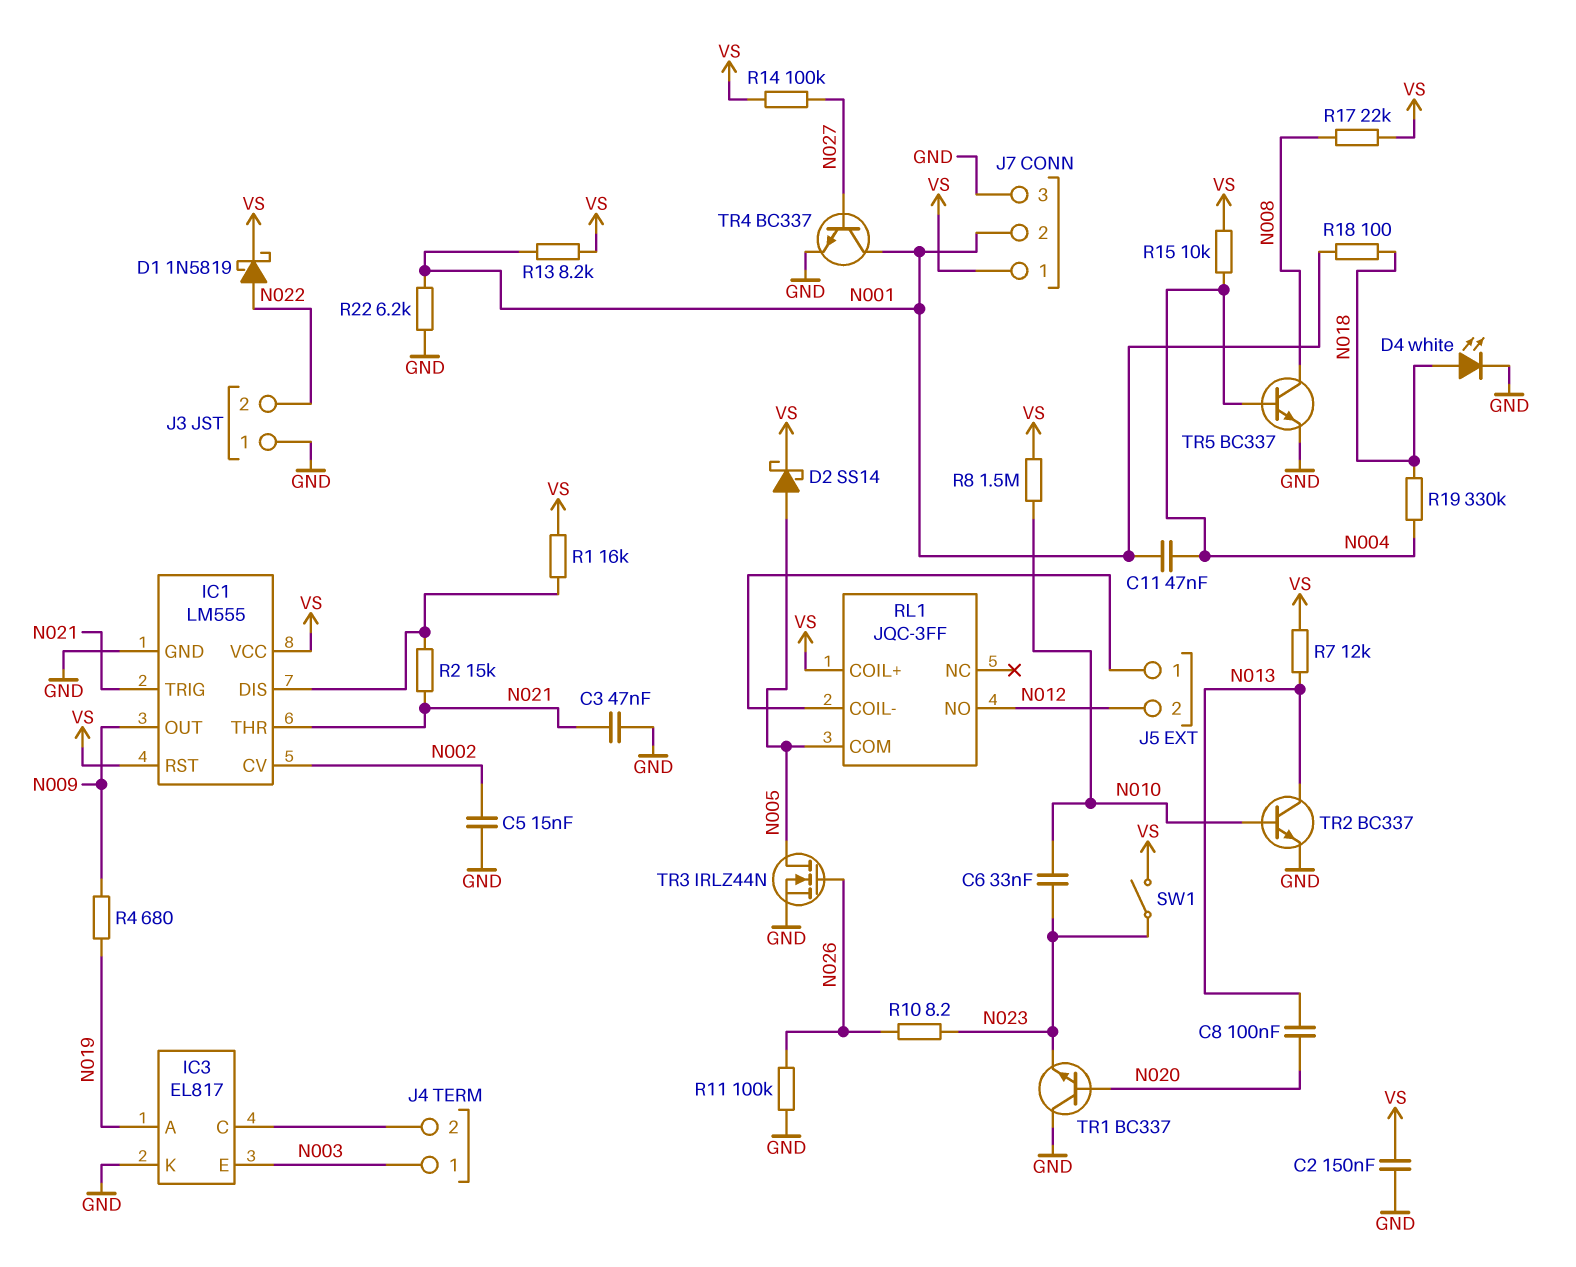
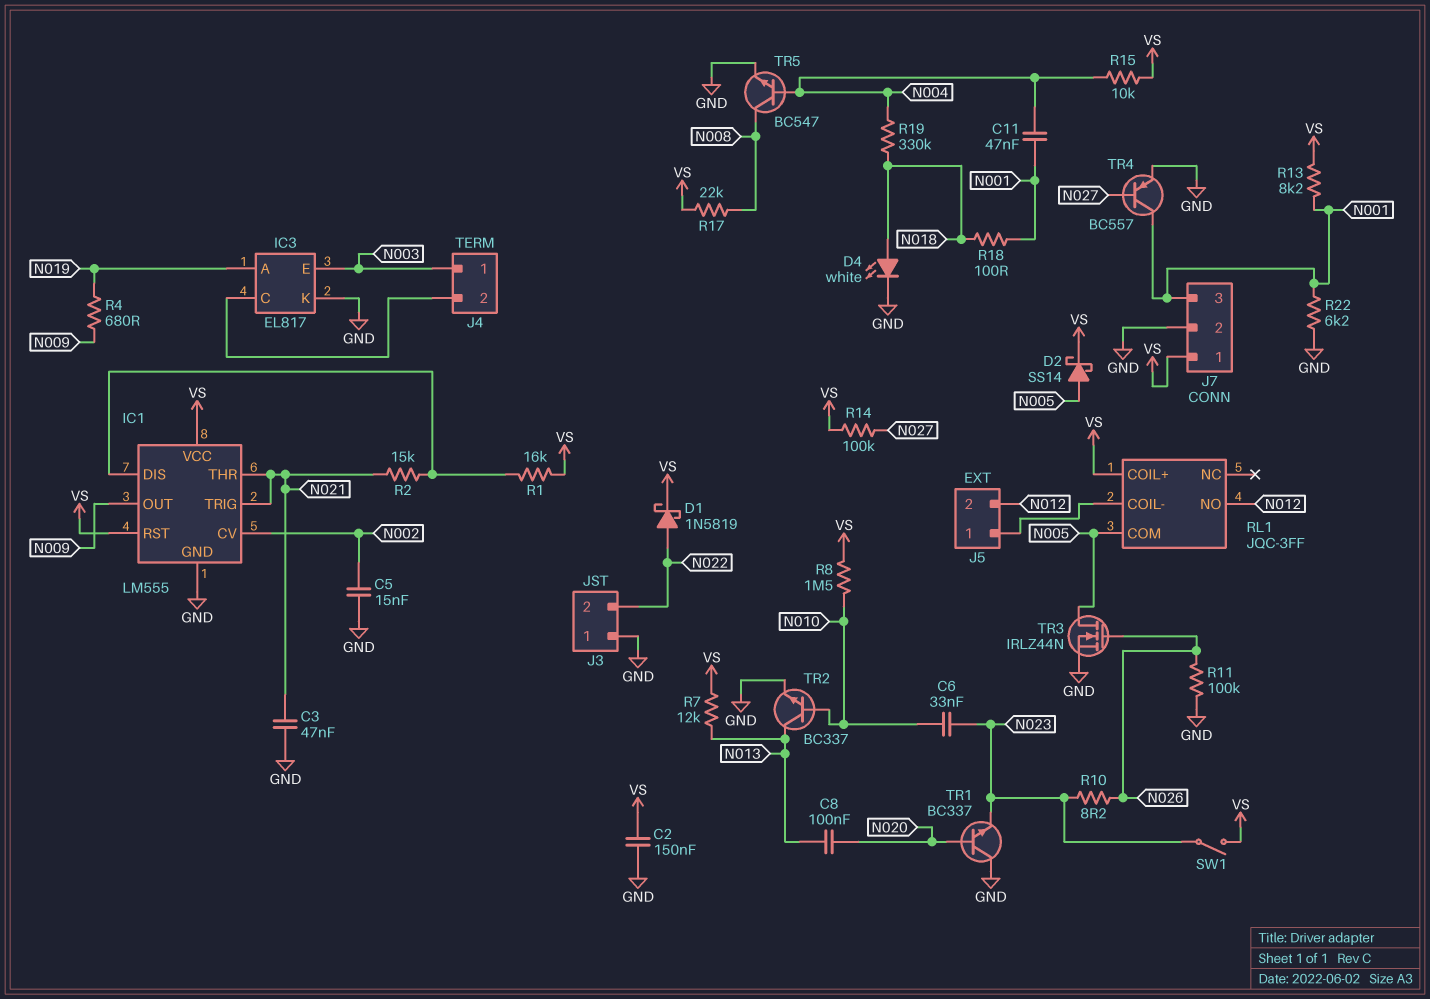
J7 pin 2: N001 -> GND
J7 pin 3: GND -> N001
TR4: NPN BC337 (B N027, C N001, E GND) -> PNP BC557 (B N027, C N001, E GND)
TR5: NPN BC337 (B N004, C N008, E GND) -> NPN BC547 (B N004, C N008, E GND)

